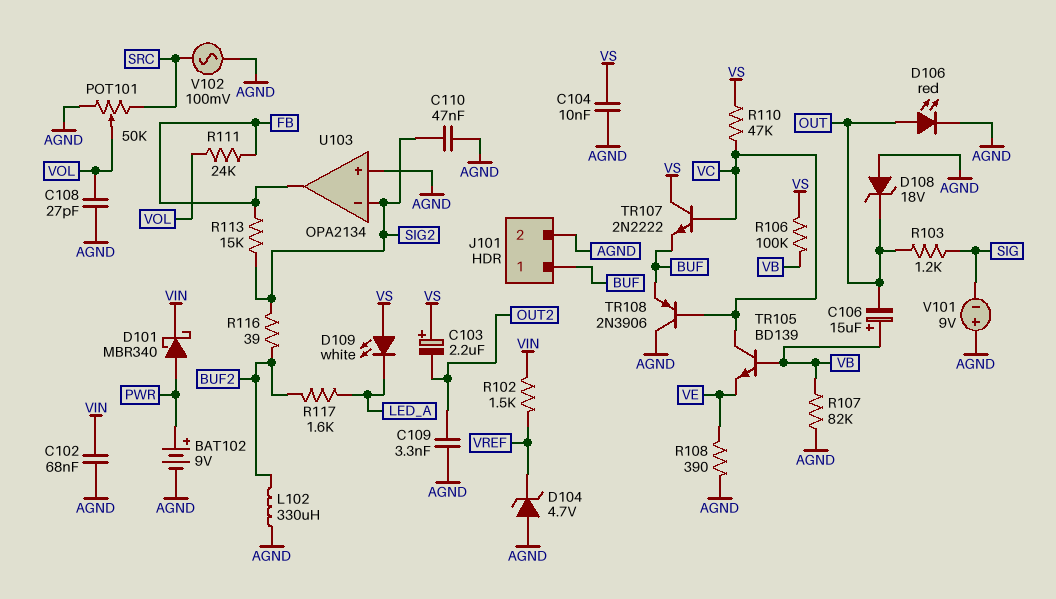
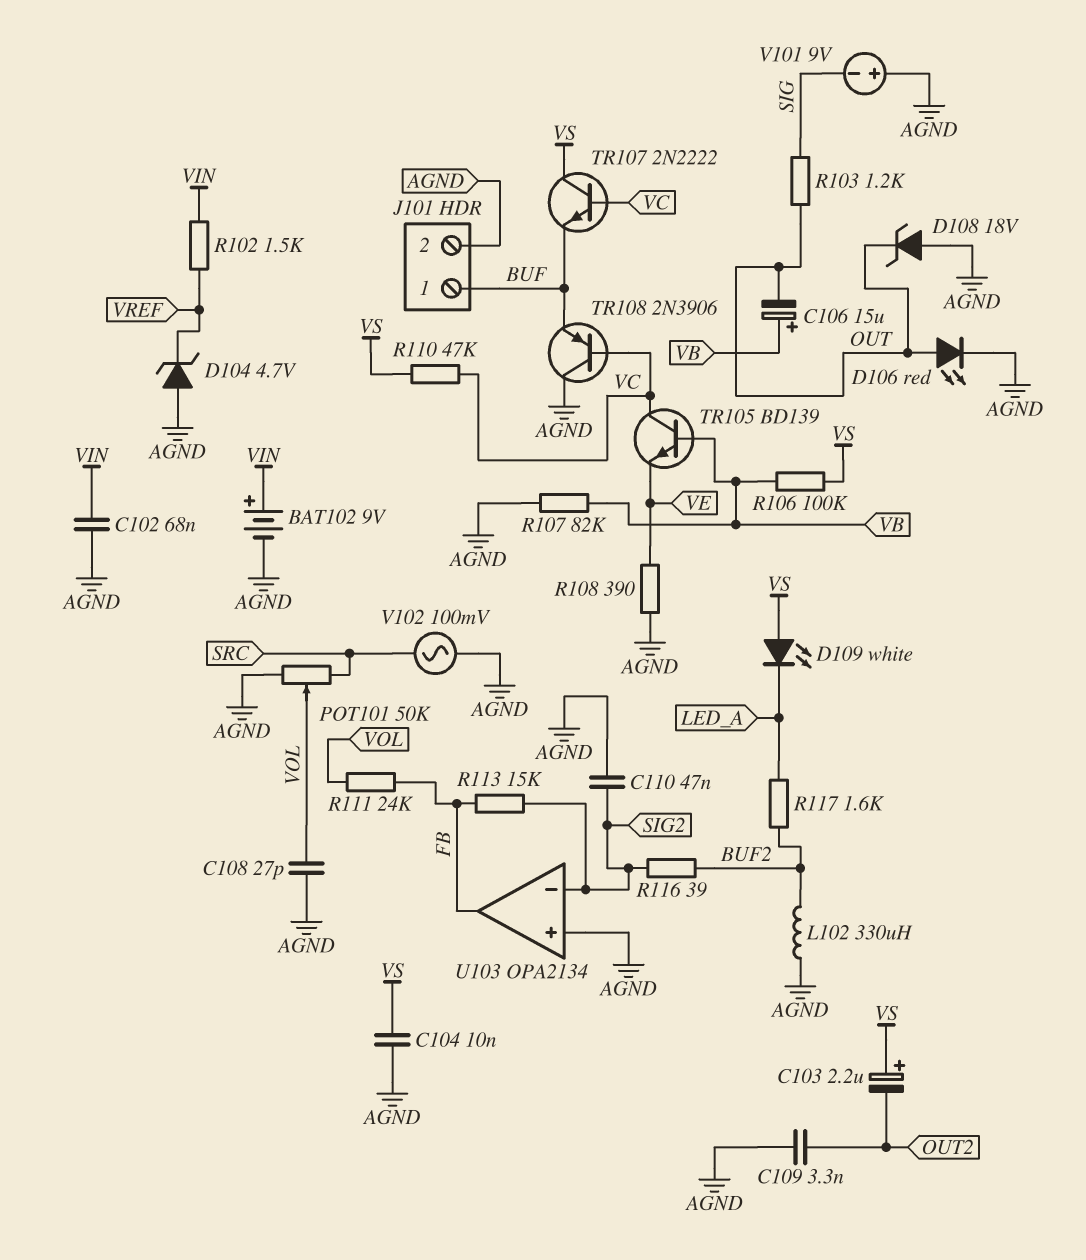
BAT102: 9V (plus PWR, minus AGND) -> 9V (plus VIN, minus AGND)
D101: schottky MBR340 (A PWR, K VIN) -> none

